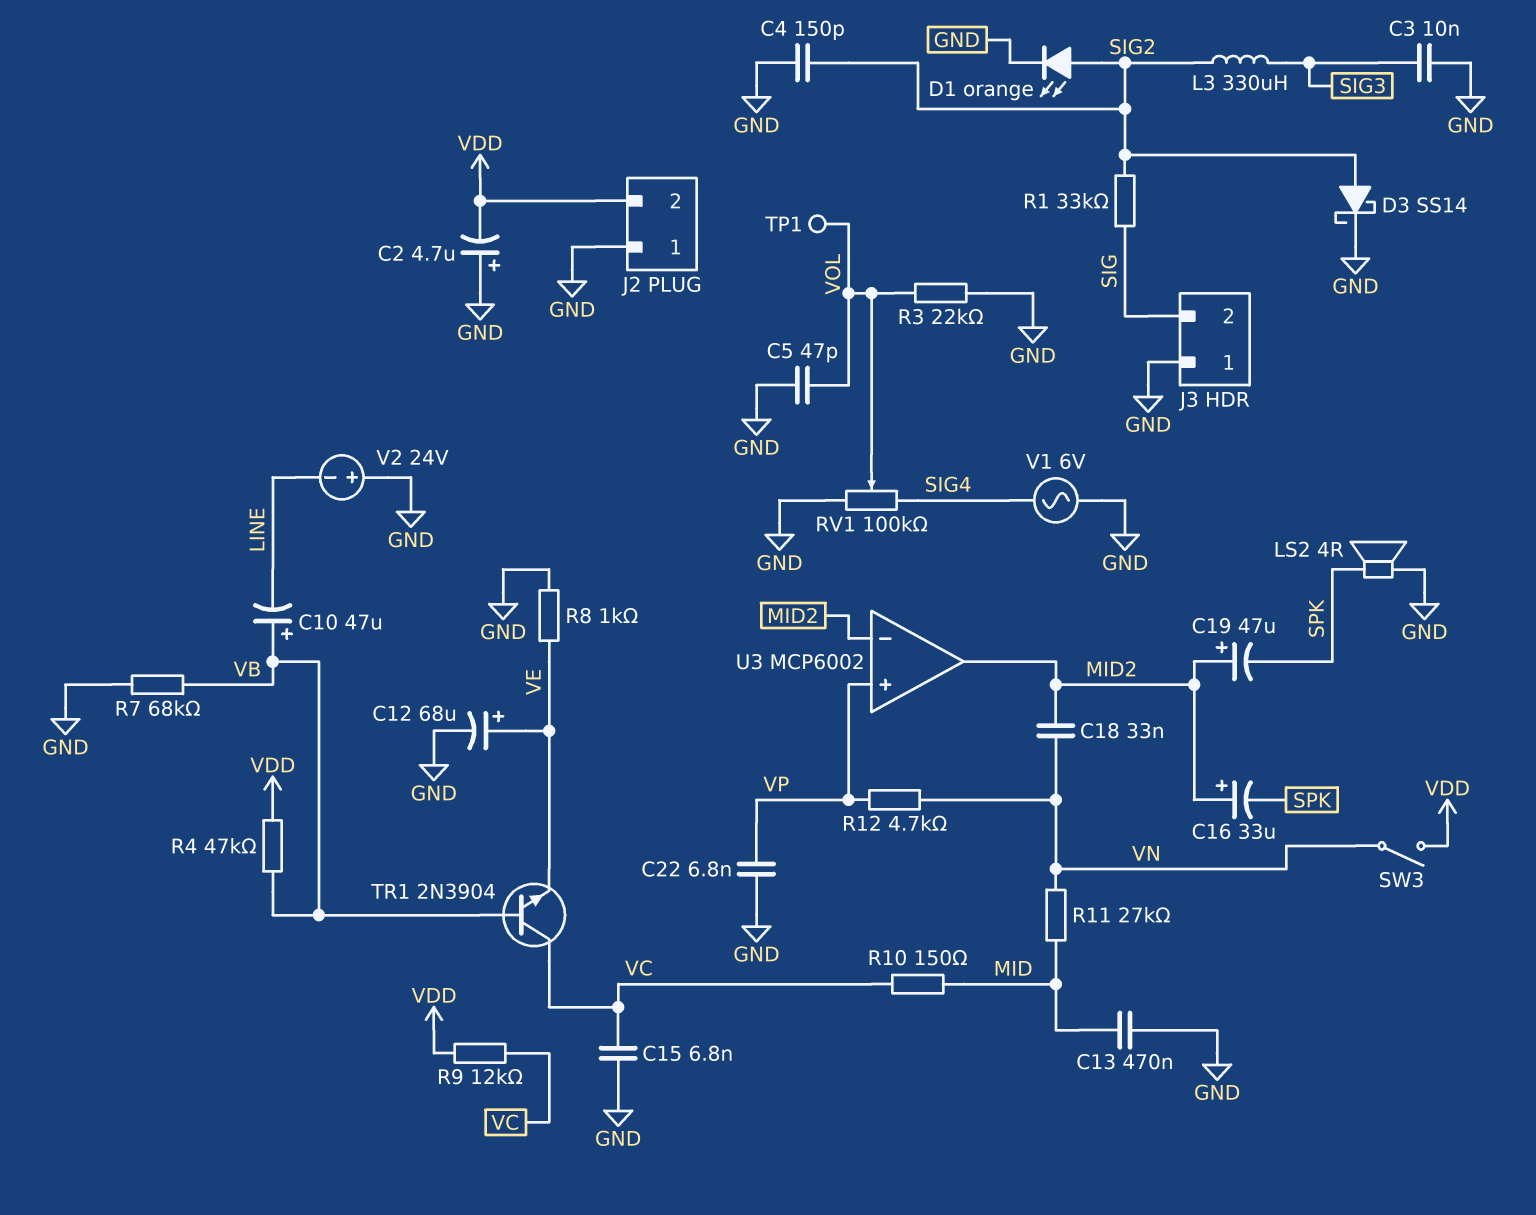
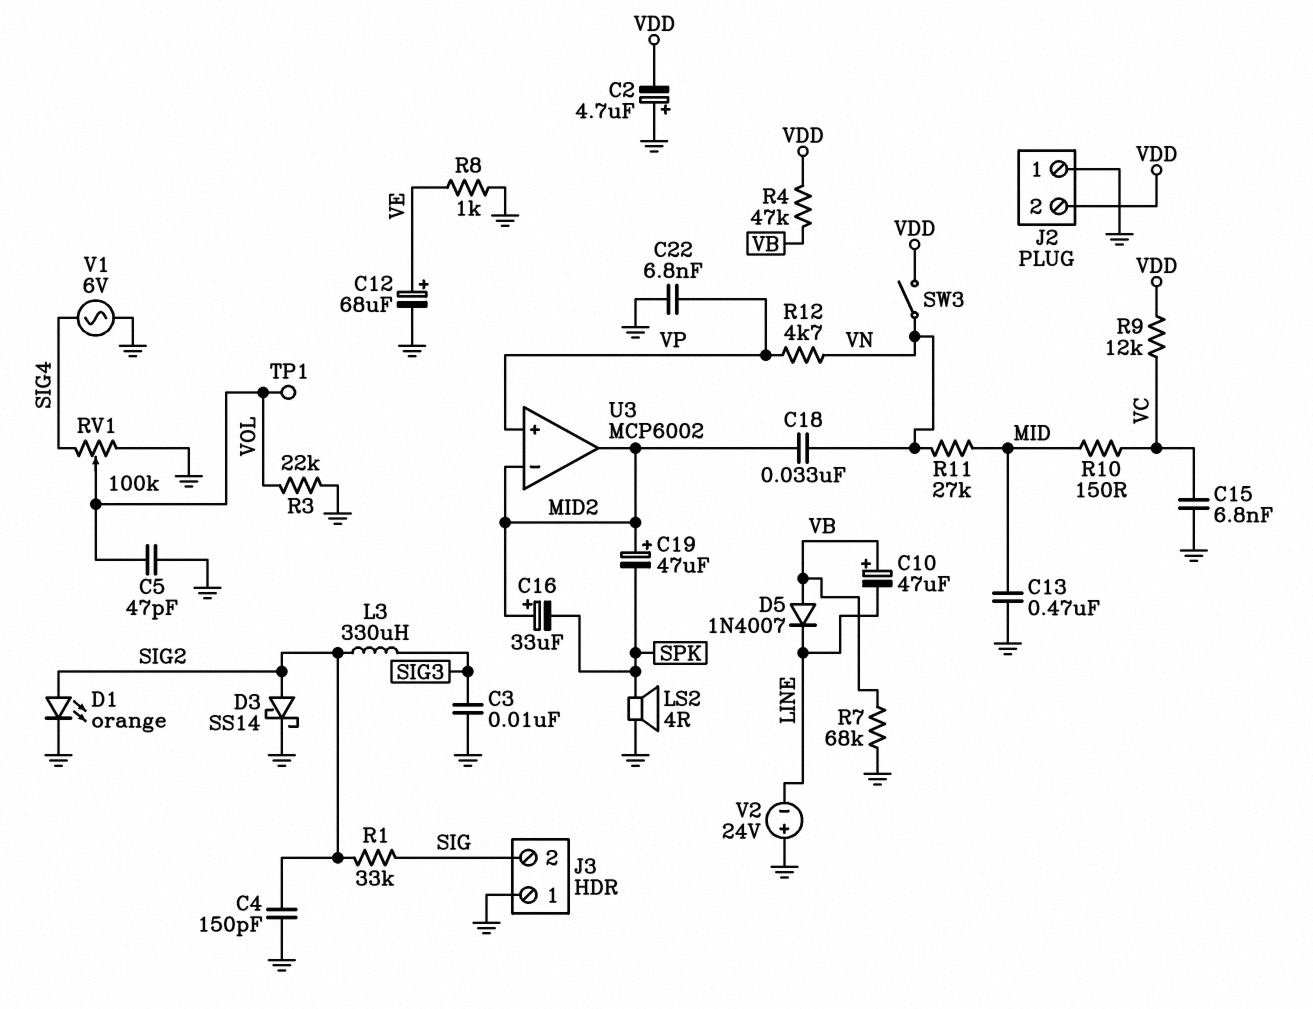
D5: none -> diode 1N4007 (A VB, K LINE)
TR1: NPN 2N3904 (B VB, C VC, E VE) -> none

